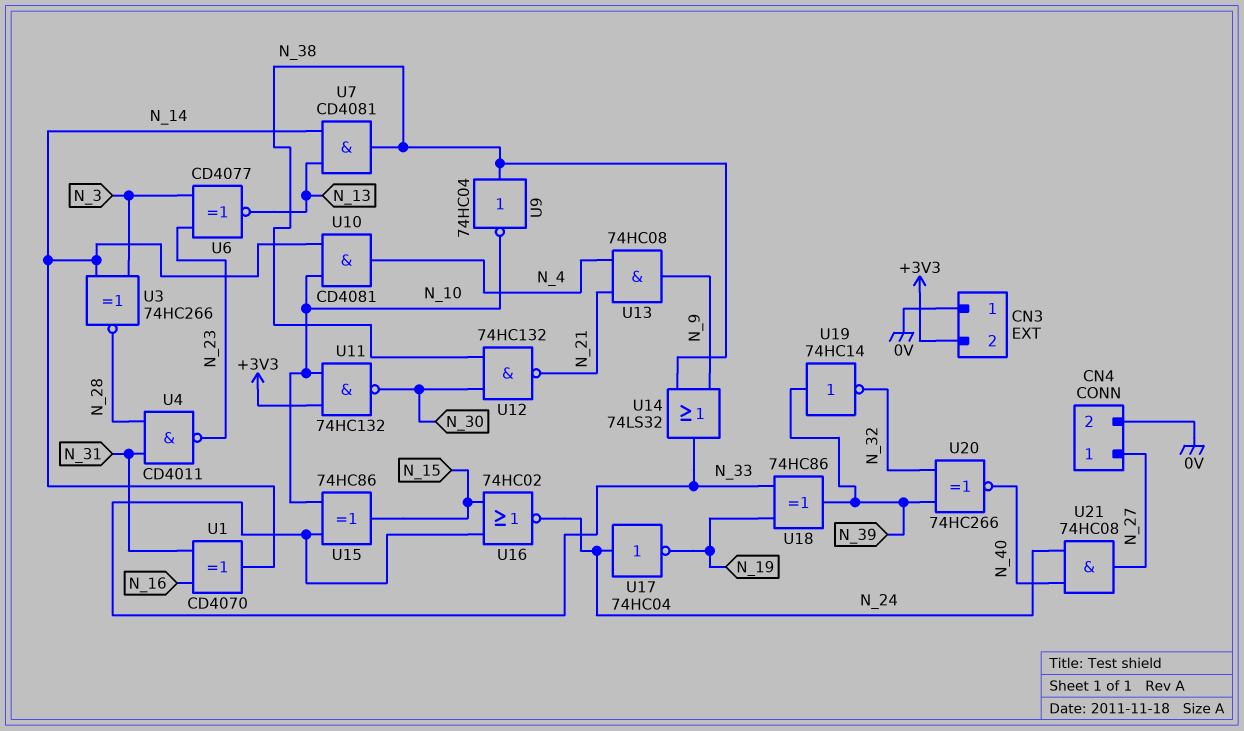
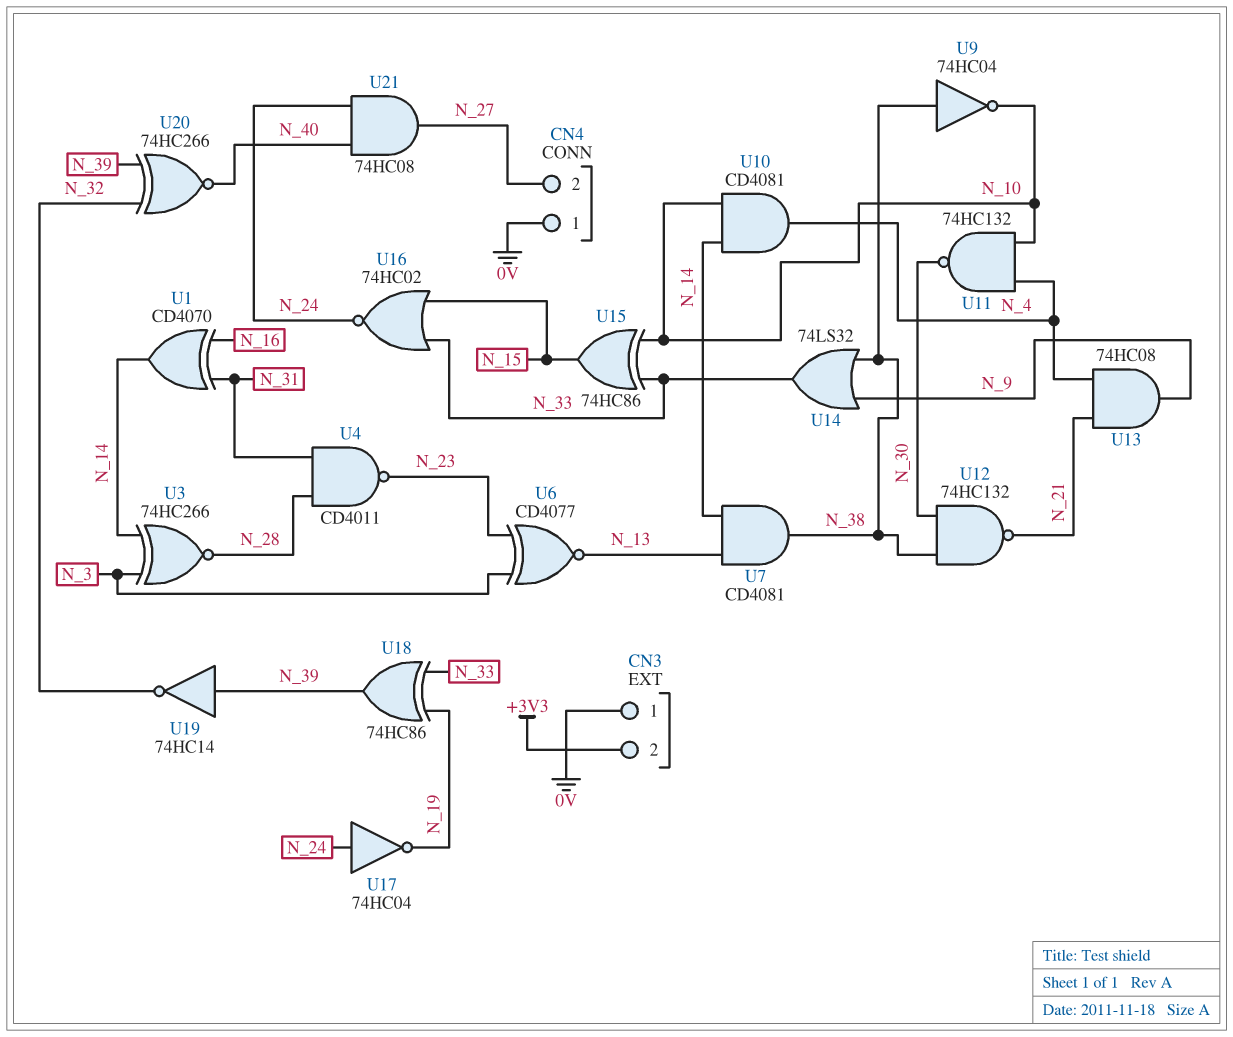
CN4 pin 1: N_27 -> 0V
CN4 pin 2: 0V -> N_27
U11: NAND 74HC132 (in +3V3, in N_10, out N_30) -> NAND 74HC132 (in N_4, in N_10, out N_30)

